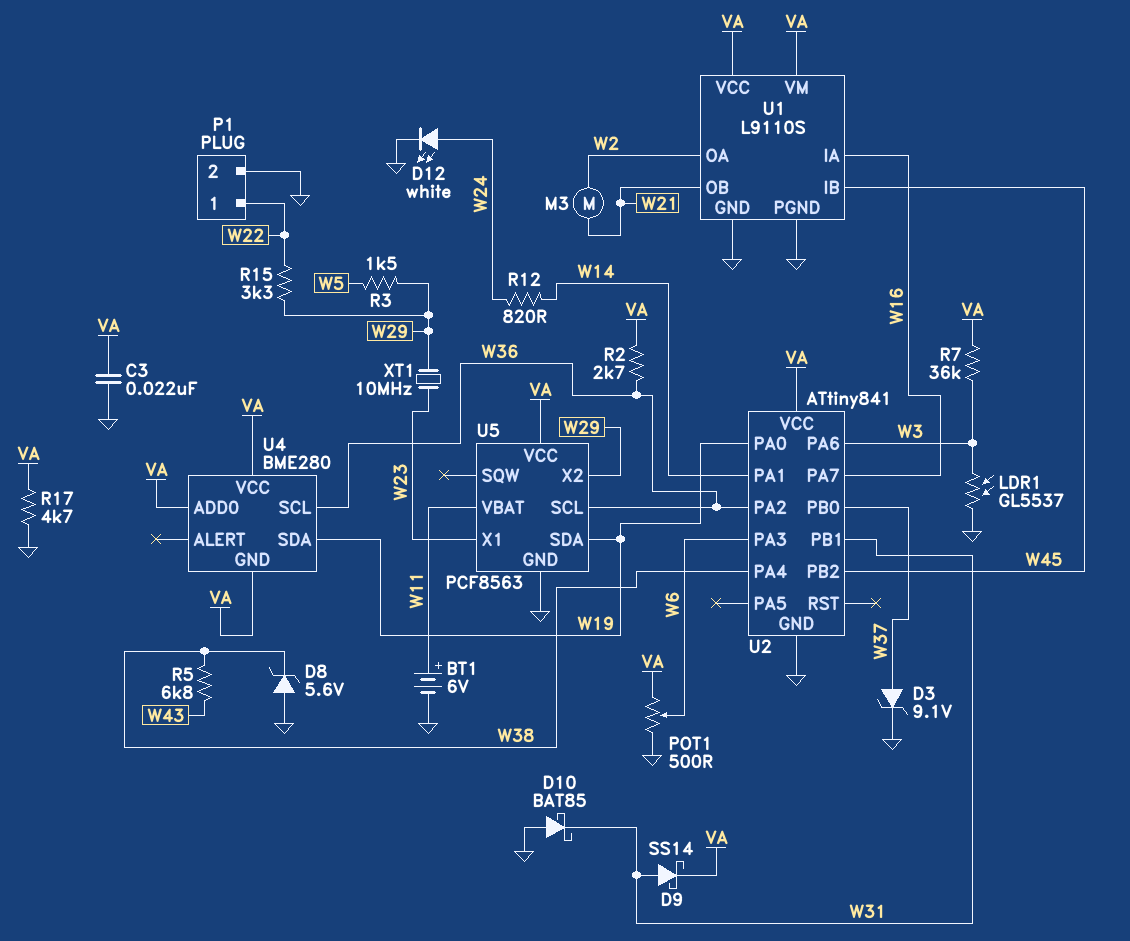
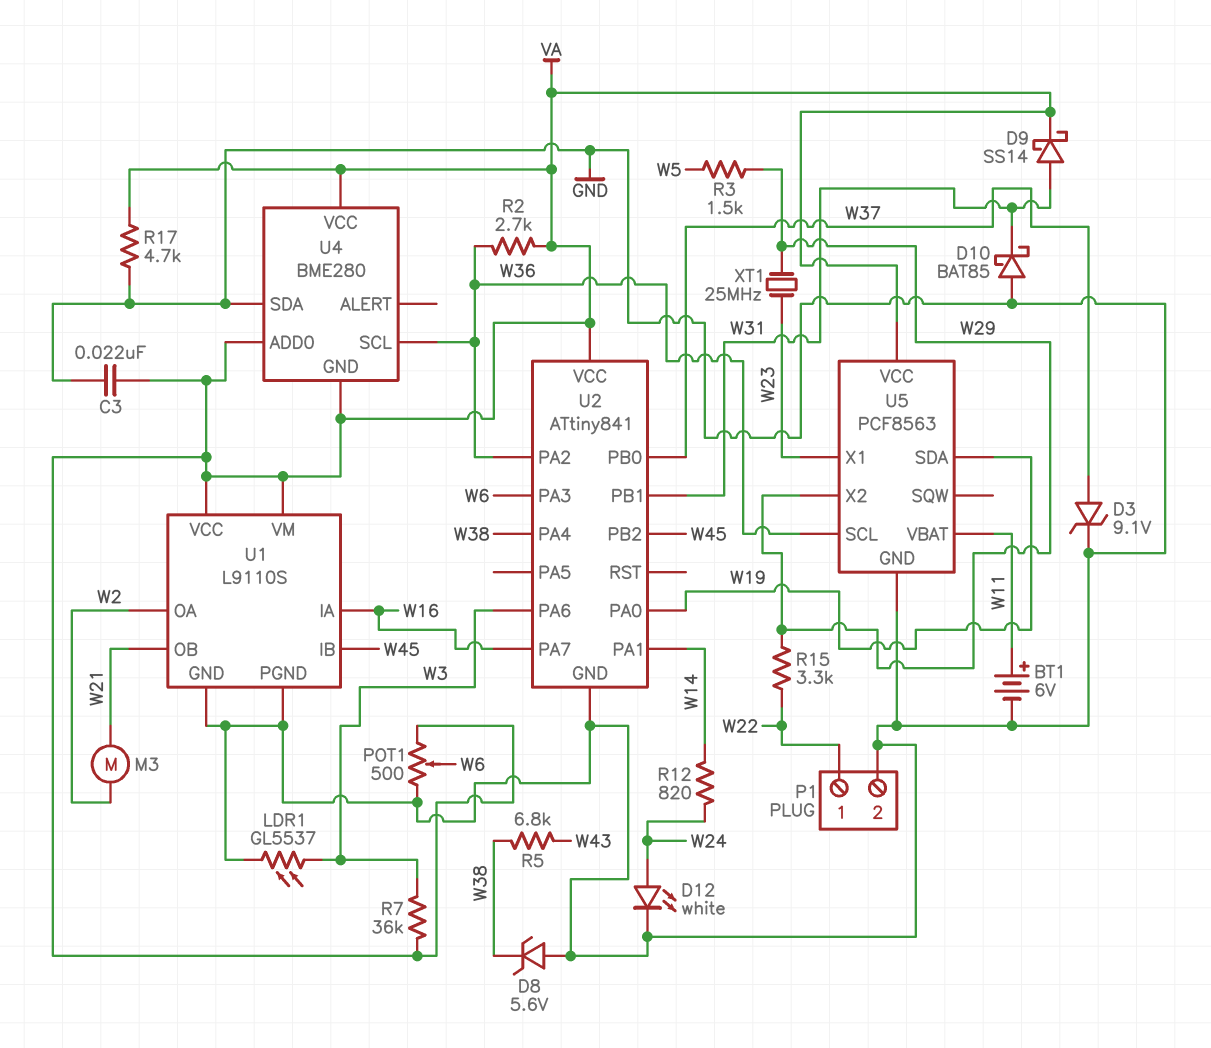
U4 pin SDA: W19 -> GND
XT1: 10MHz (W23, W29) -> 25MHz (W23, W29)

